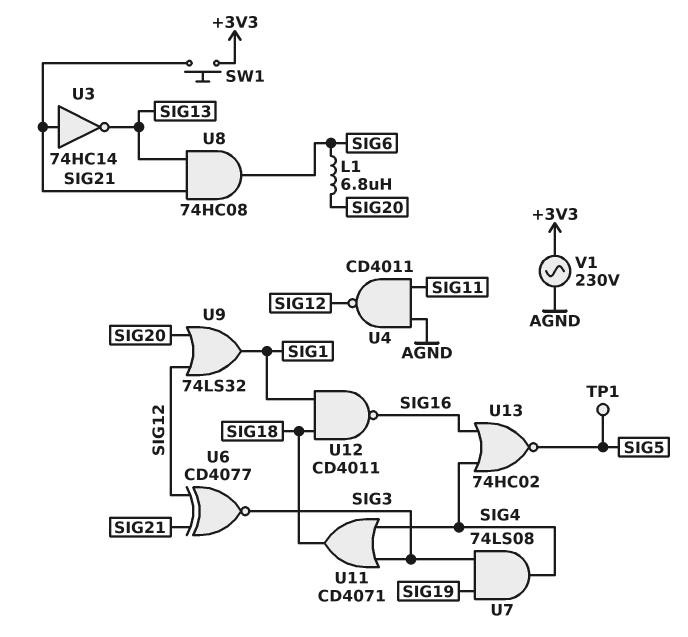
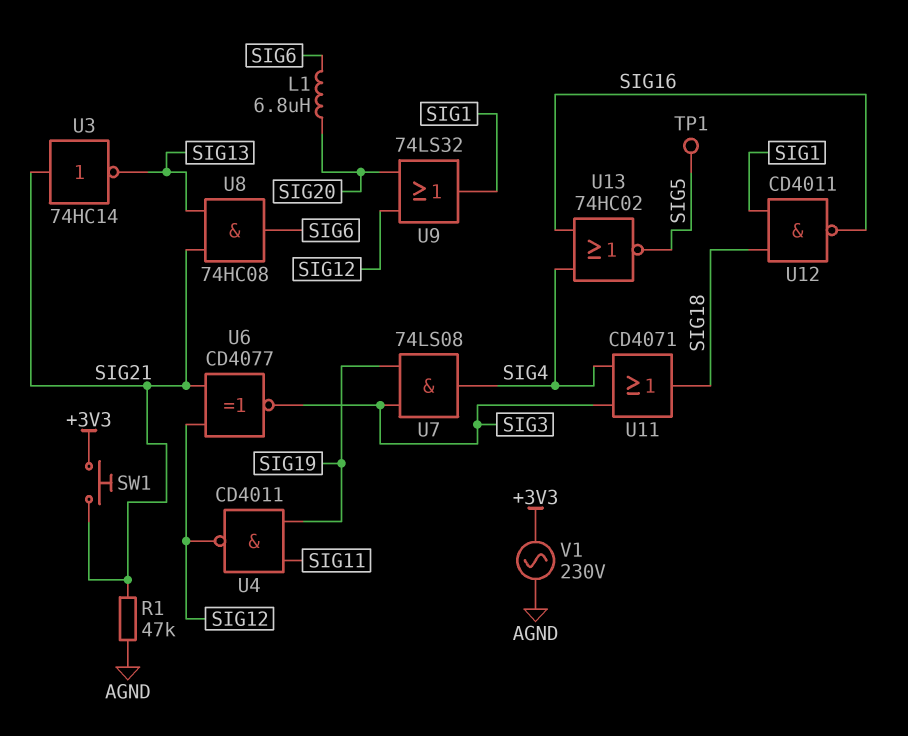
R1: none -> 47k (AGND, SIG21)
U4: NAND CD4011 (in AGND, in SIG11, out SIG12) -> NAND CD4011 (in SIG11, in SIG19, out SIG12)

